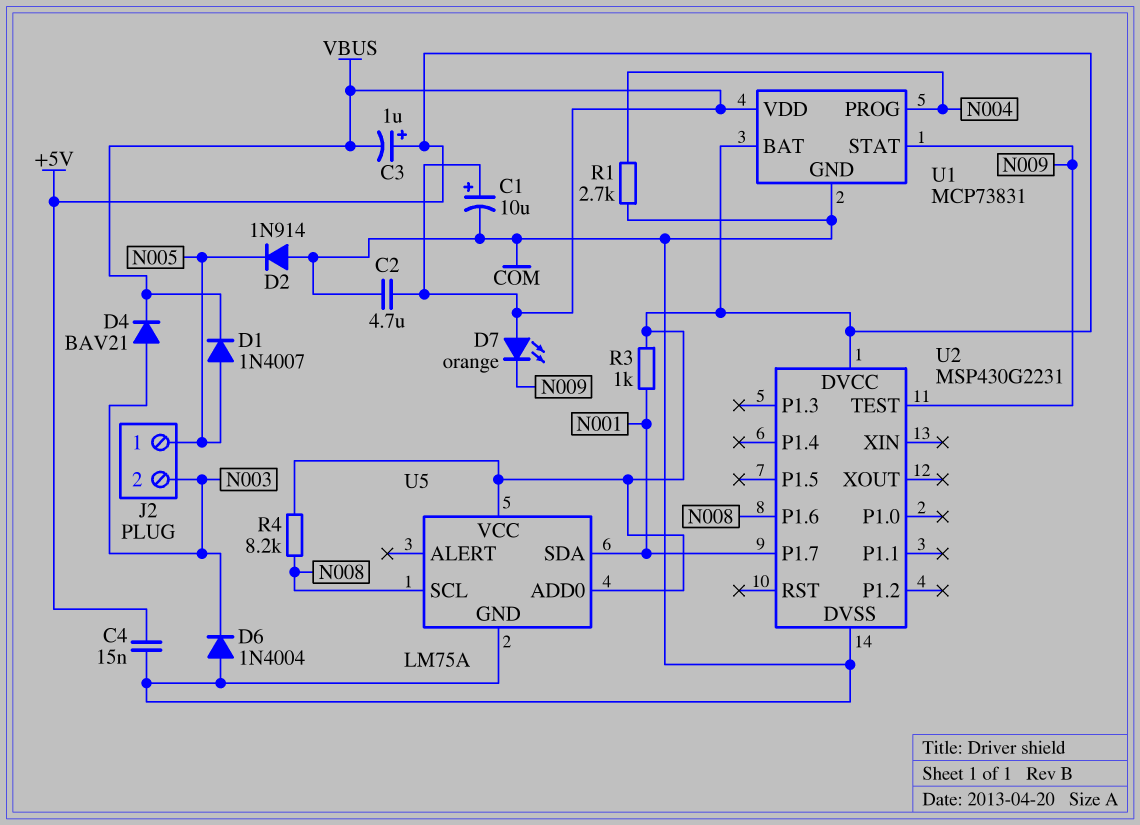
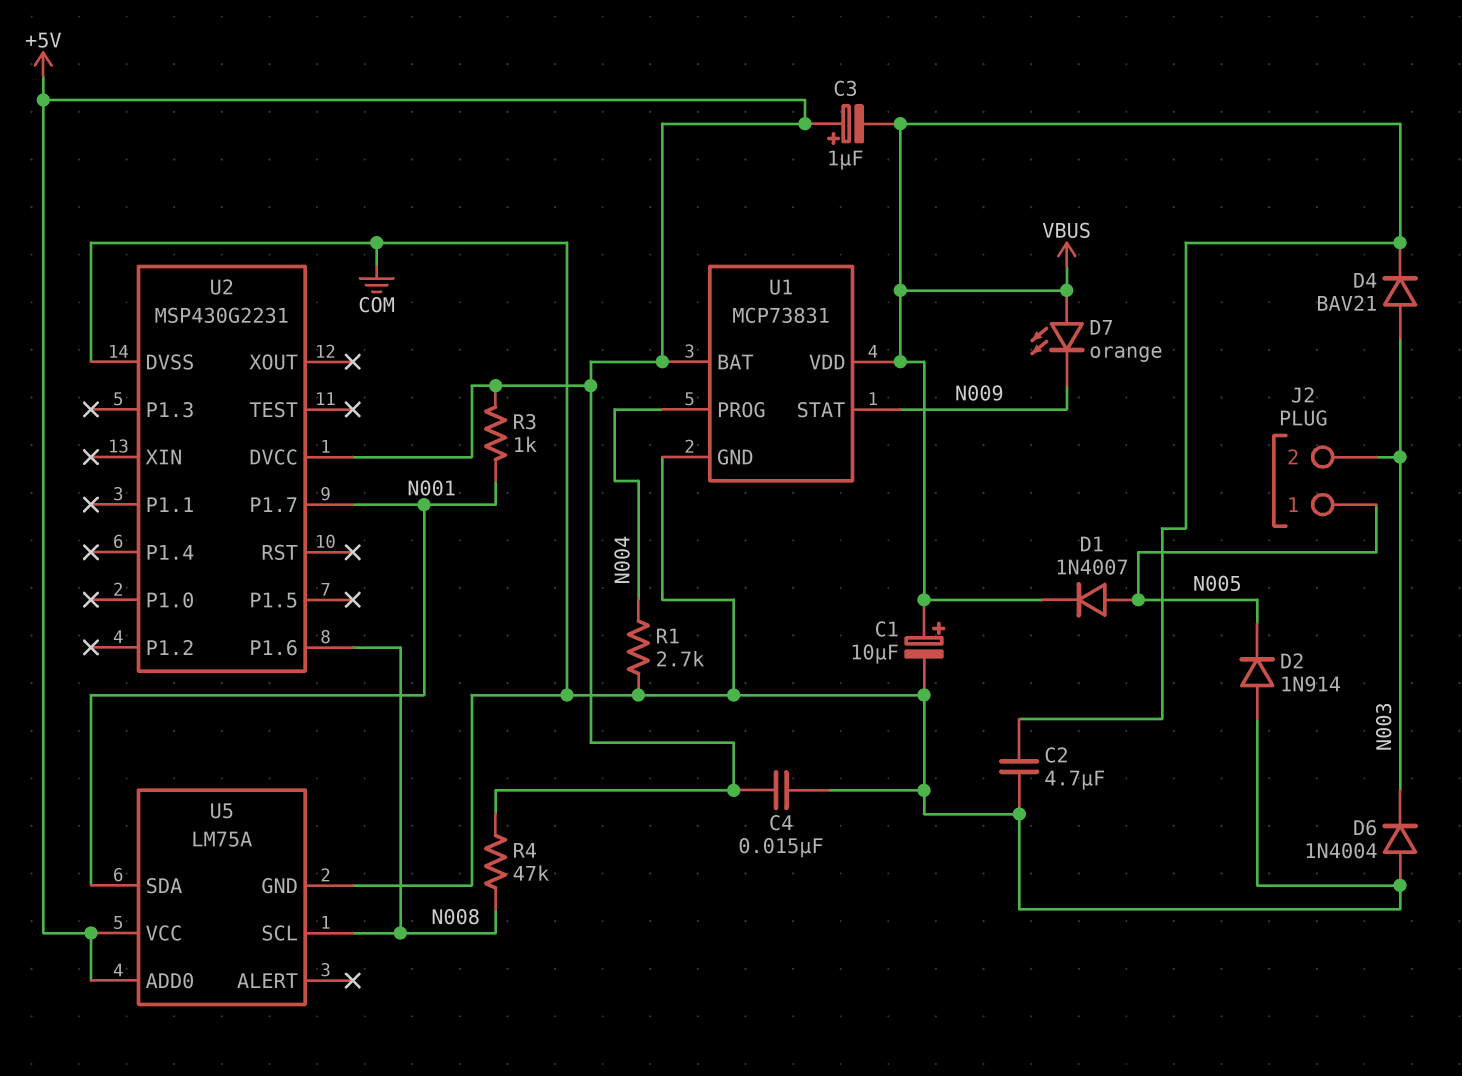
R4: 8.2k (+5V, N008) -> 47k (+5V, N008)
U2 pin TEST: N009 -> none

